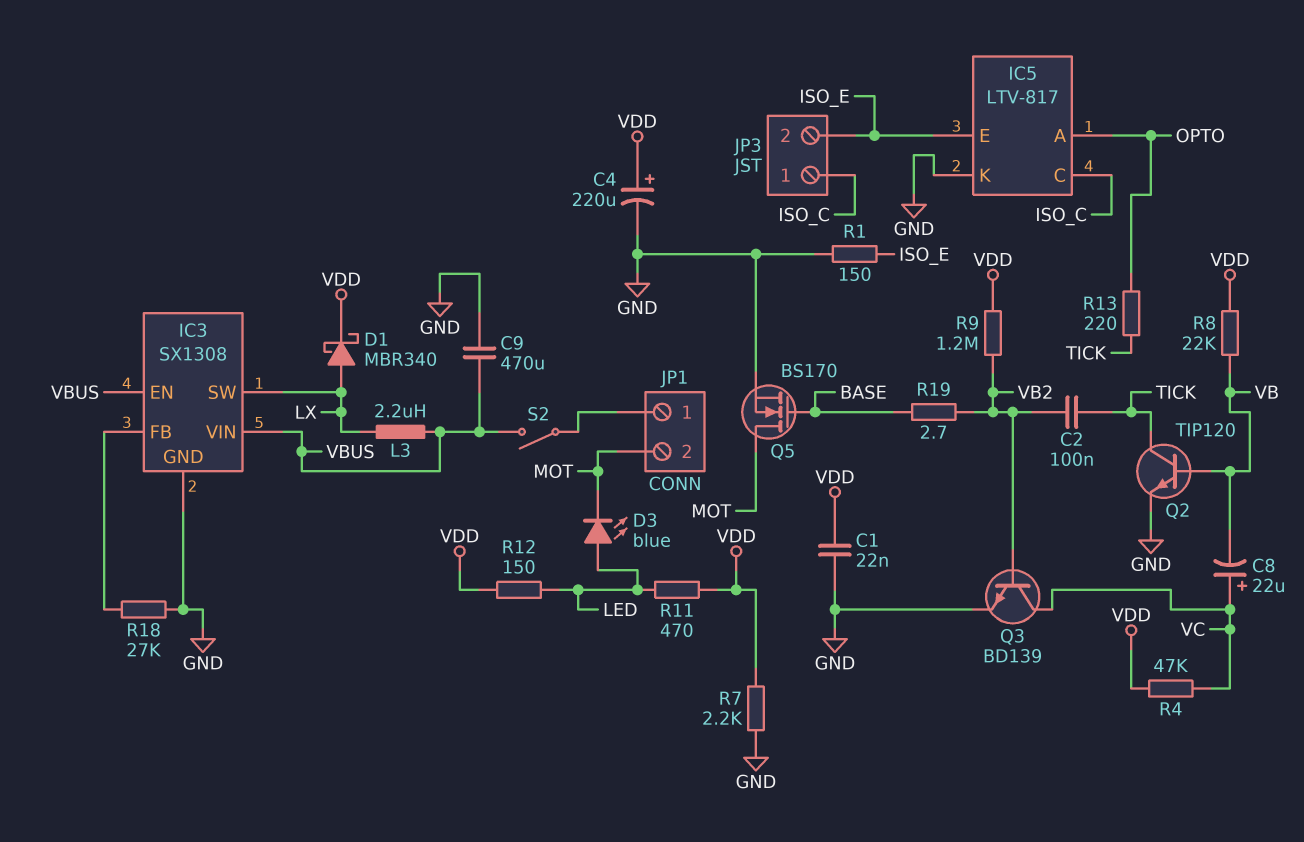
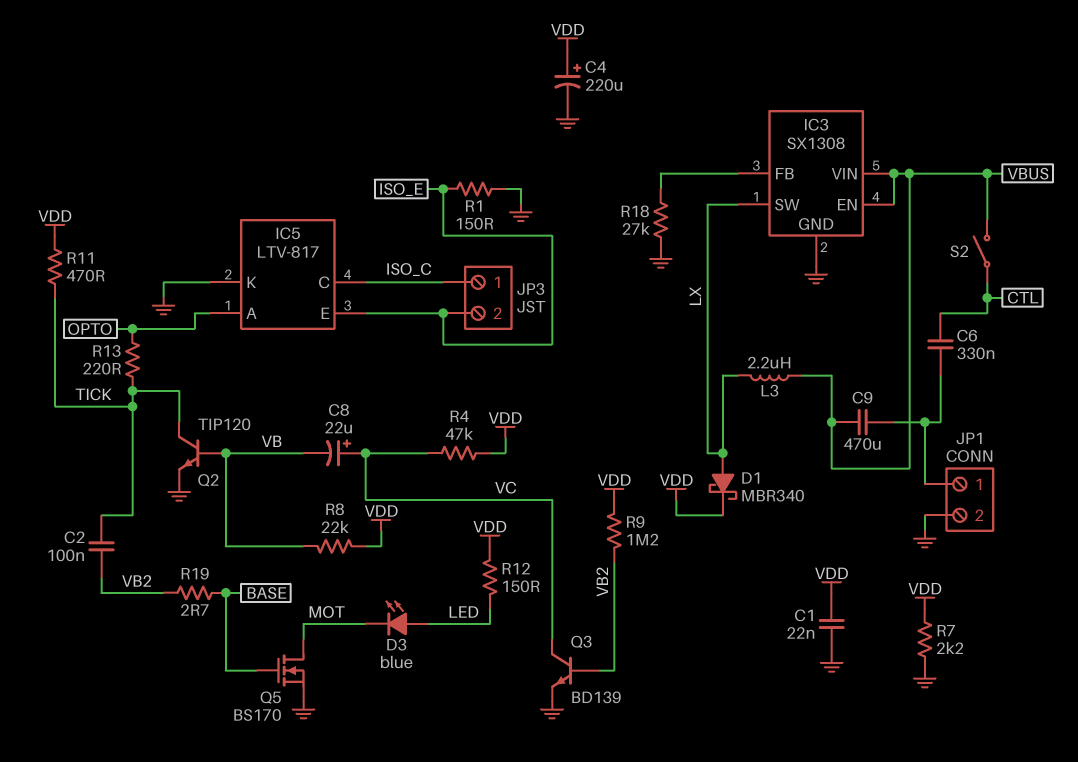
C6: none -> 330nF (CTL, JP1/1)
C9: 470uF (GND, VBUS) -> 470uF (JP1/1, VBUS)
JP1 pin 2: MOT -> GND
R11: 470 (LED, VDD) -> 470 (TICK, VDD)
S2: switch (JP1/1, VBUS) -> switch (CTL, VBUS)

